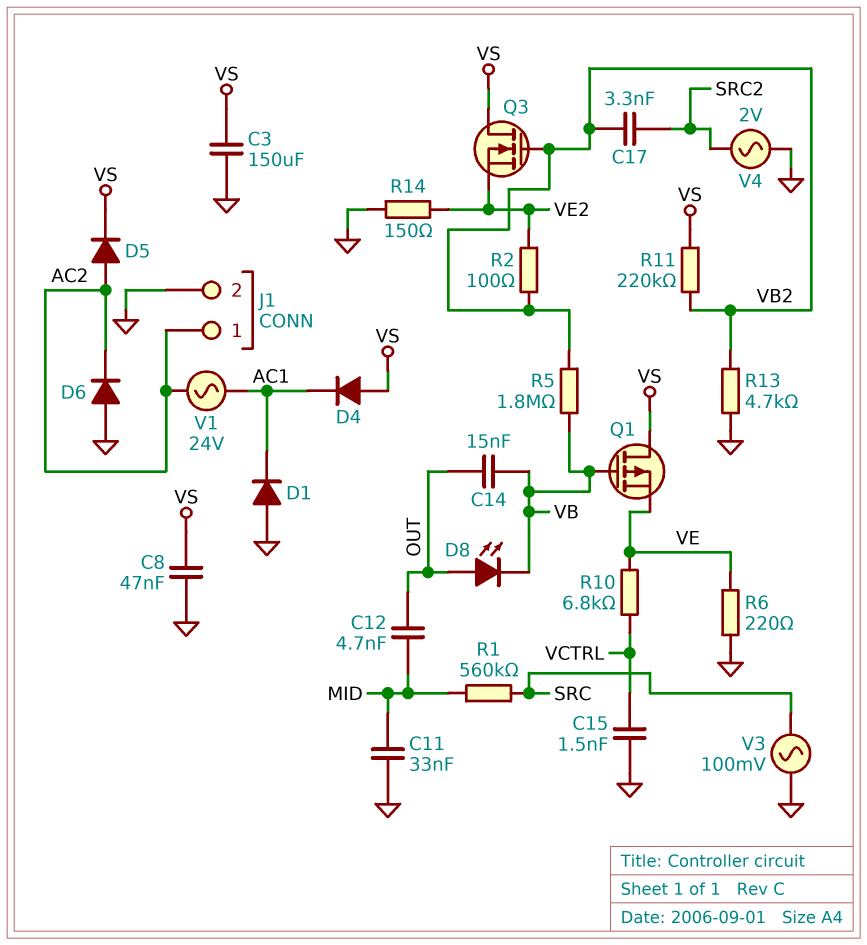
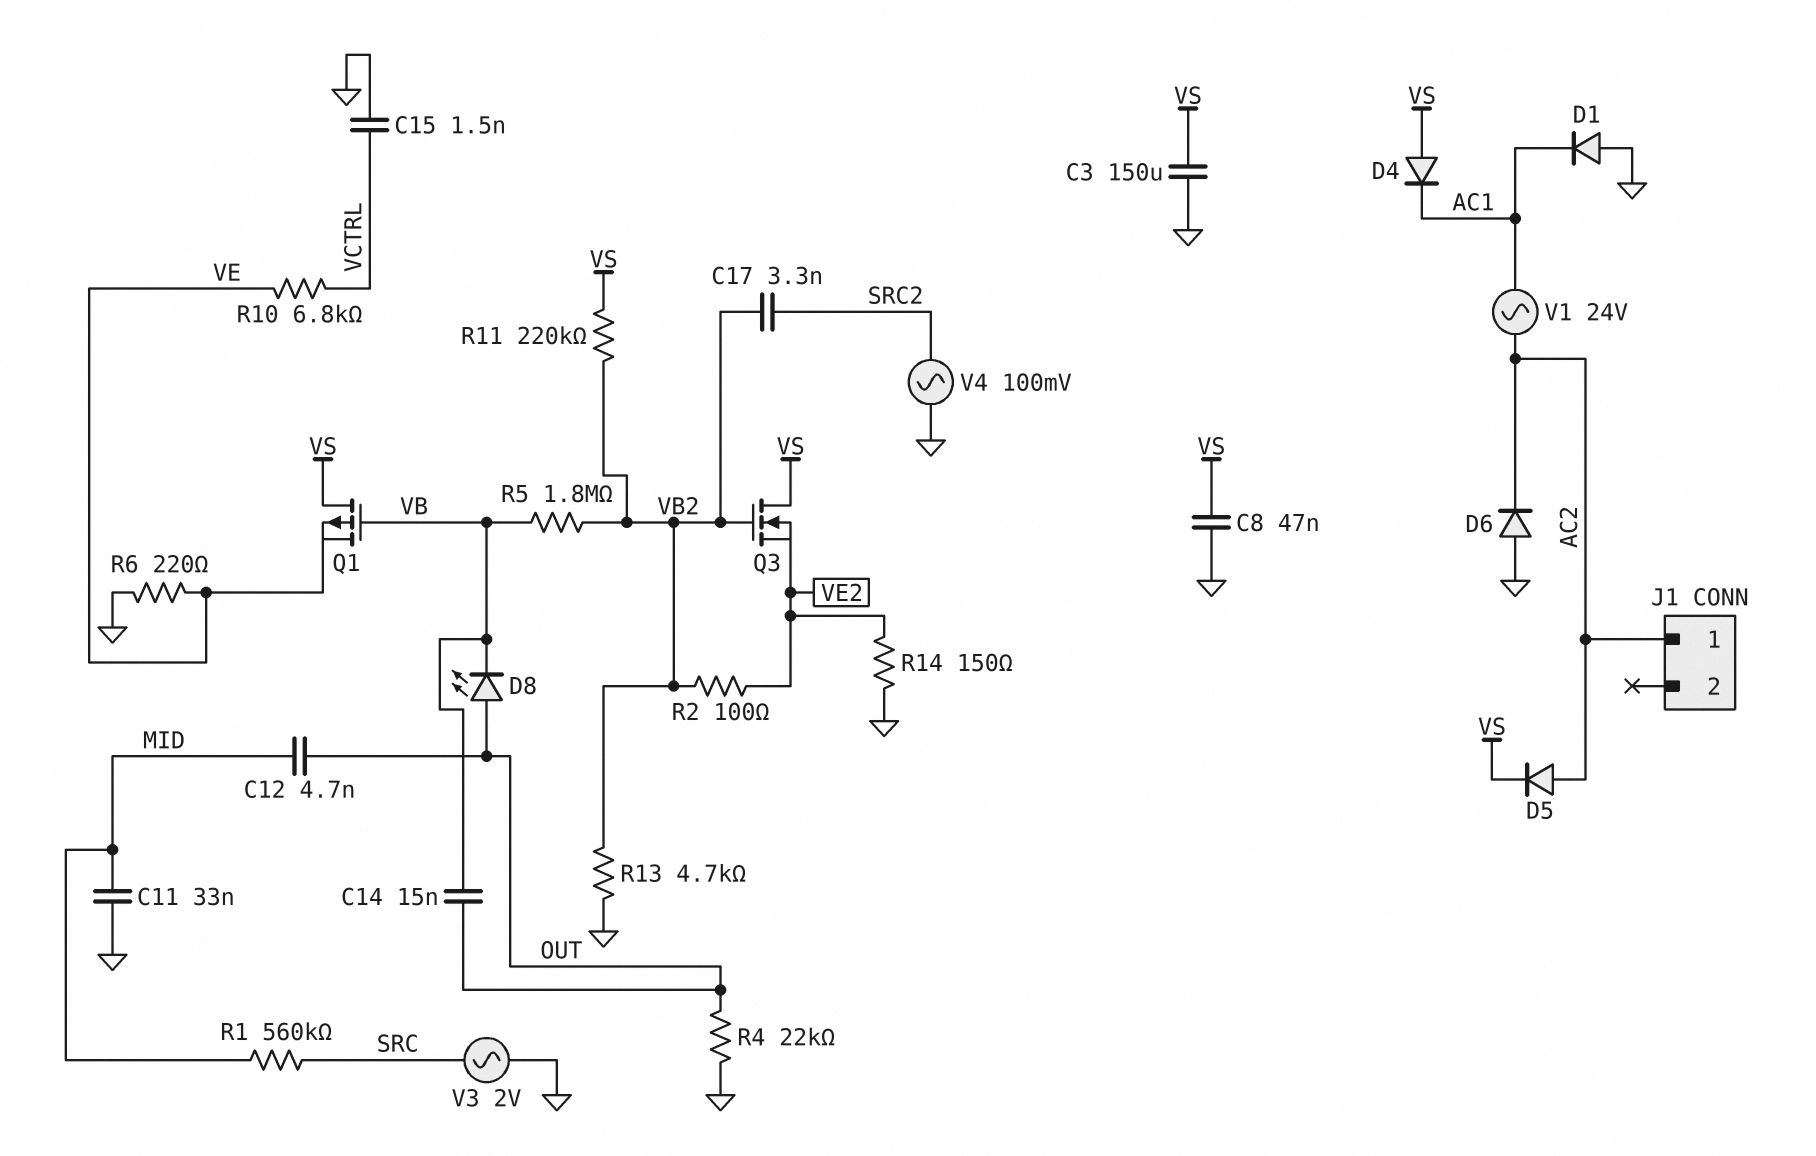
J1 pin 2: GND -> none
R4: none -> 22k (GND, OUT)
V3: AC 100mV (GND, SRC) -> AC 2V (GND, SRC)
V4: AC 2V (GND, SRC2) -> AC 100mV (GND, SRC2)

